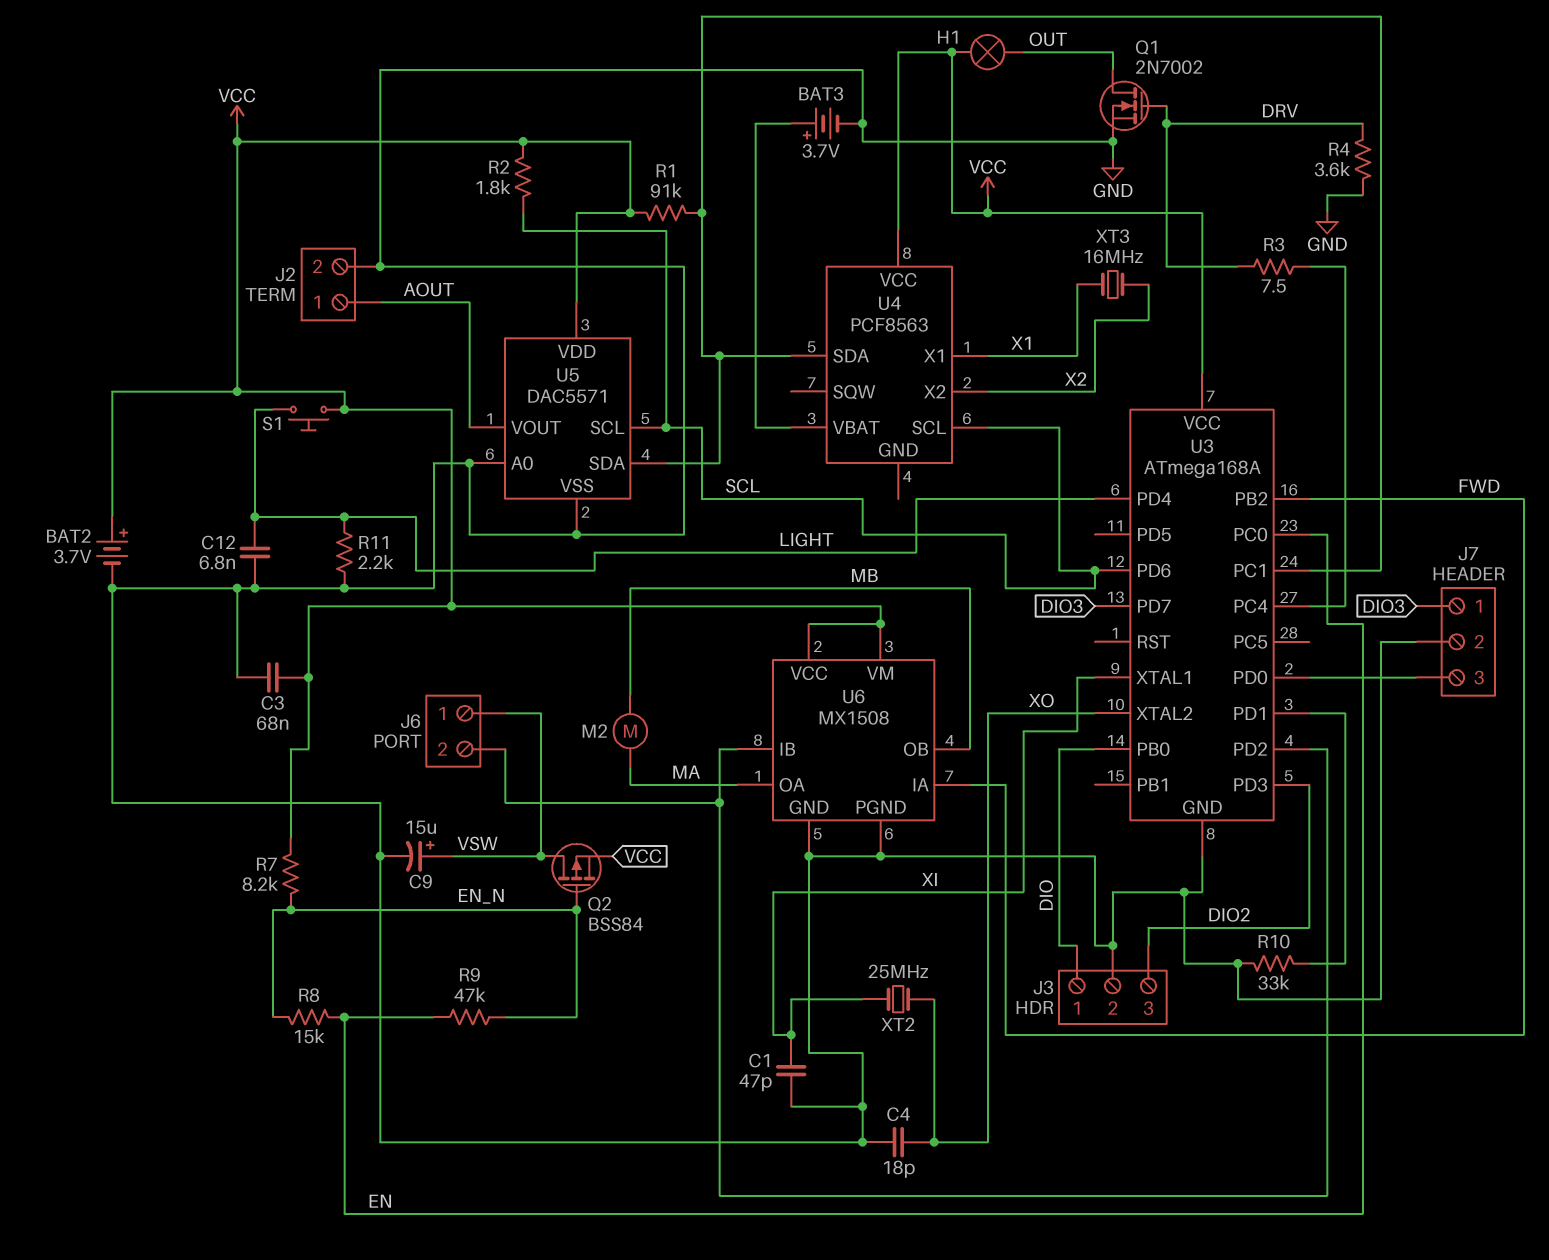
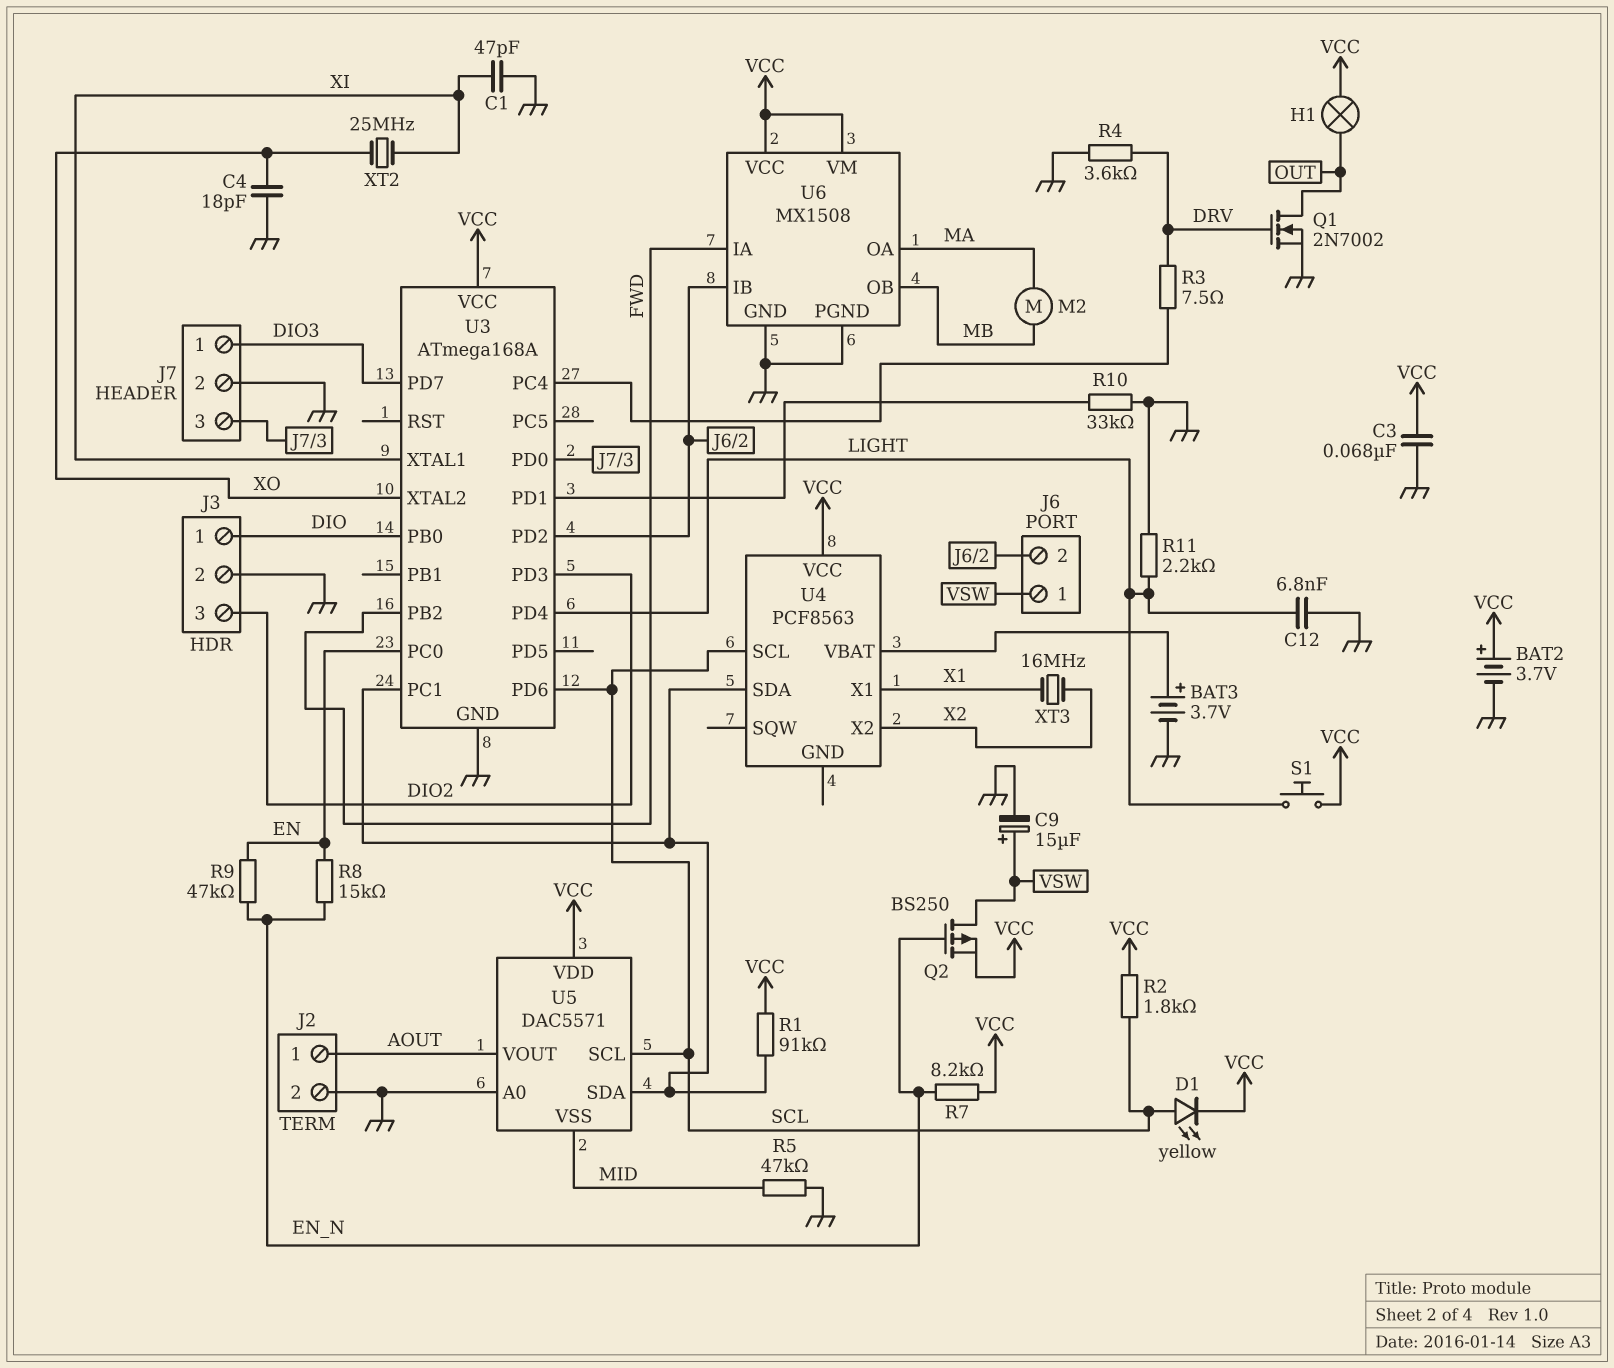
D1: none -> LED yellow (A SCL, K VCC)
Q2: PMOS BSS84 (G EN_N, D VSW, S VCC) -> PMOS BS250 (G EN_N, D VSW, S VCC)
R5: none -> 47k (GND, MID)
U5 pin VSS: GND -> MID

